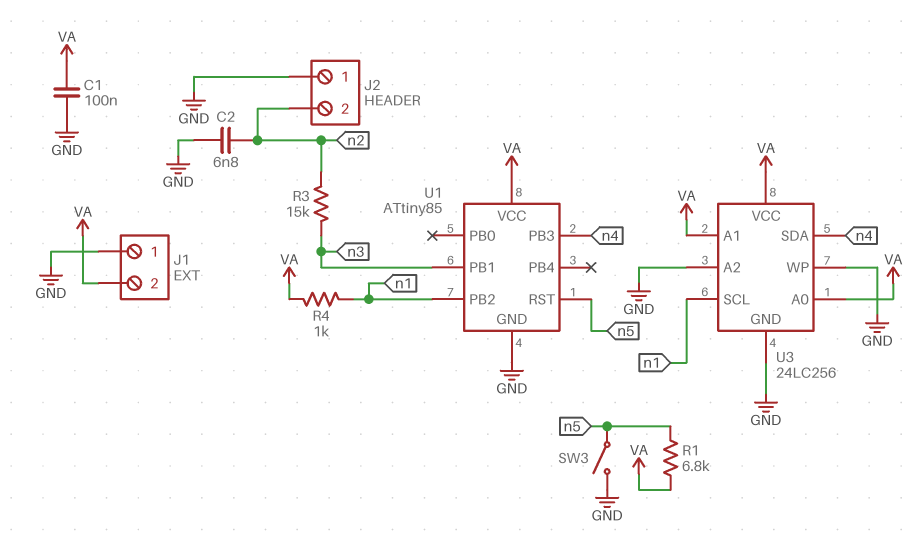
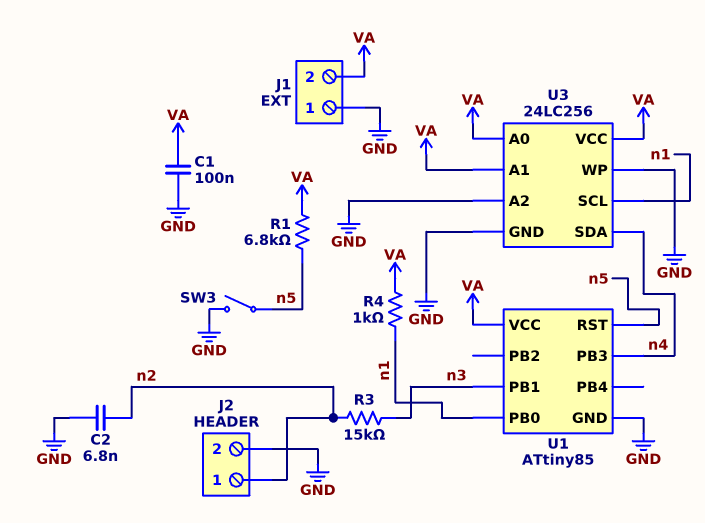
J2 pin 1: GND -> n2
J2 pin 2: n2 -> GND
U1 pin PB0: none -> n1
U1 pin PB2: n1 -> none

